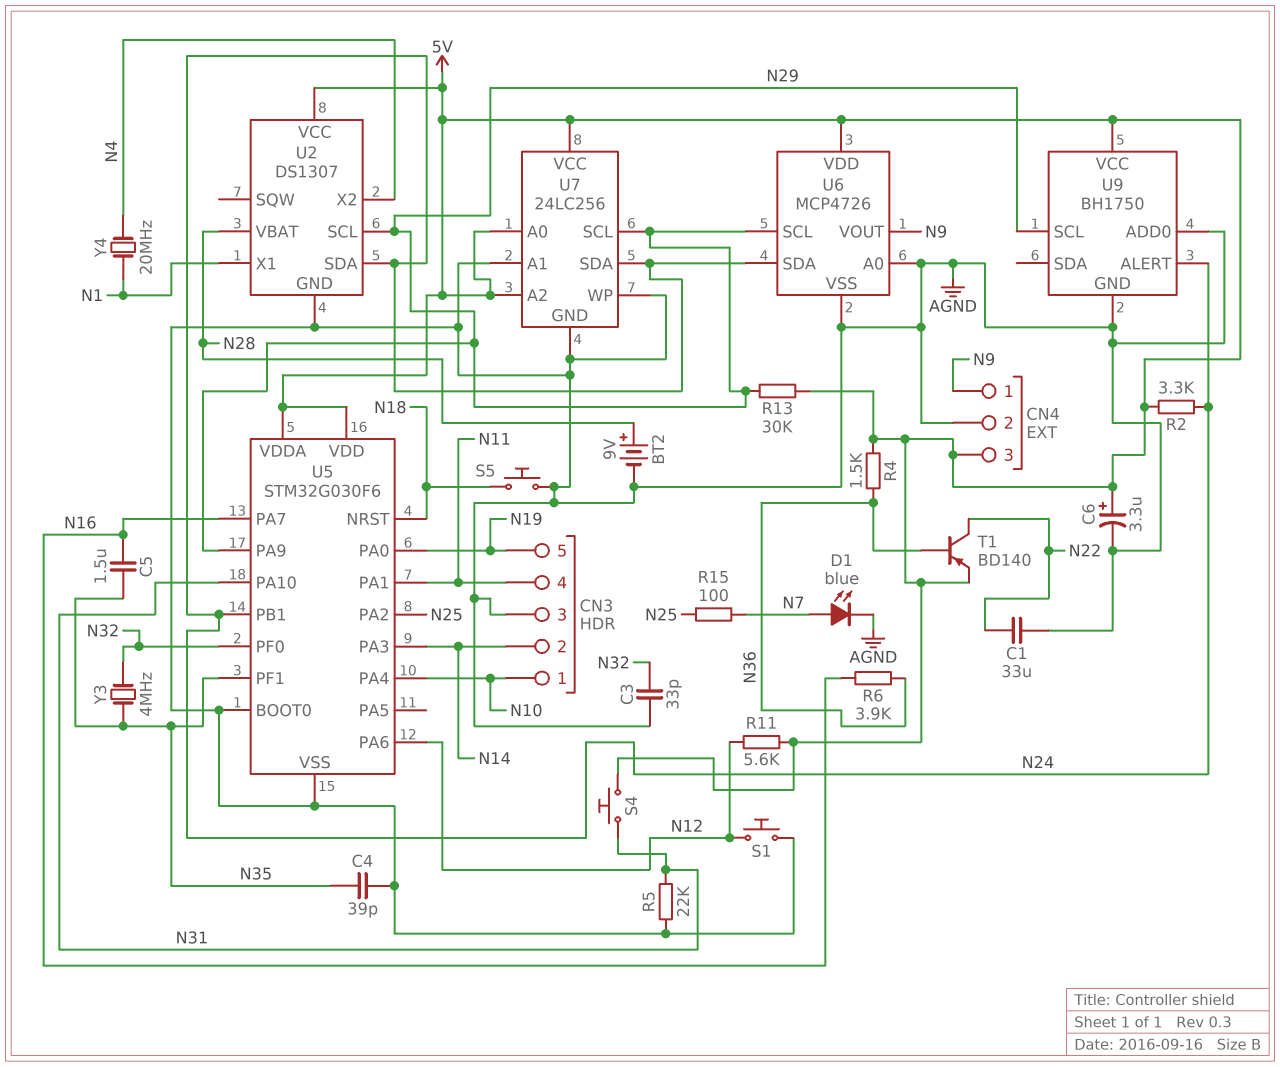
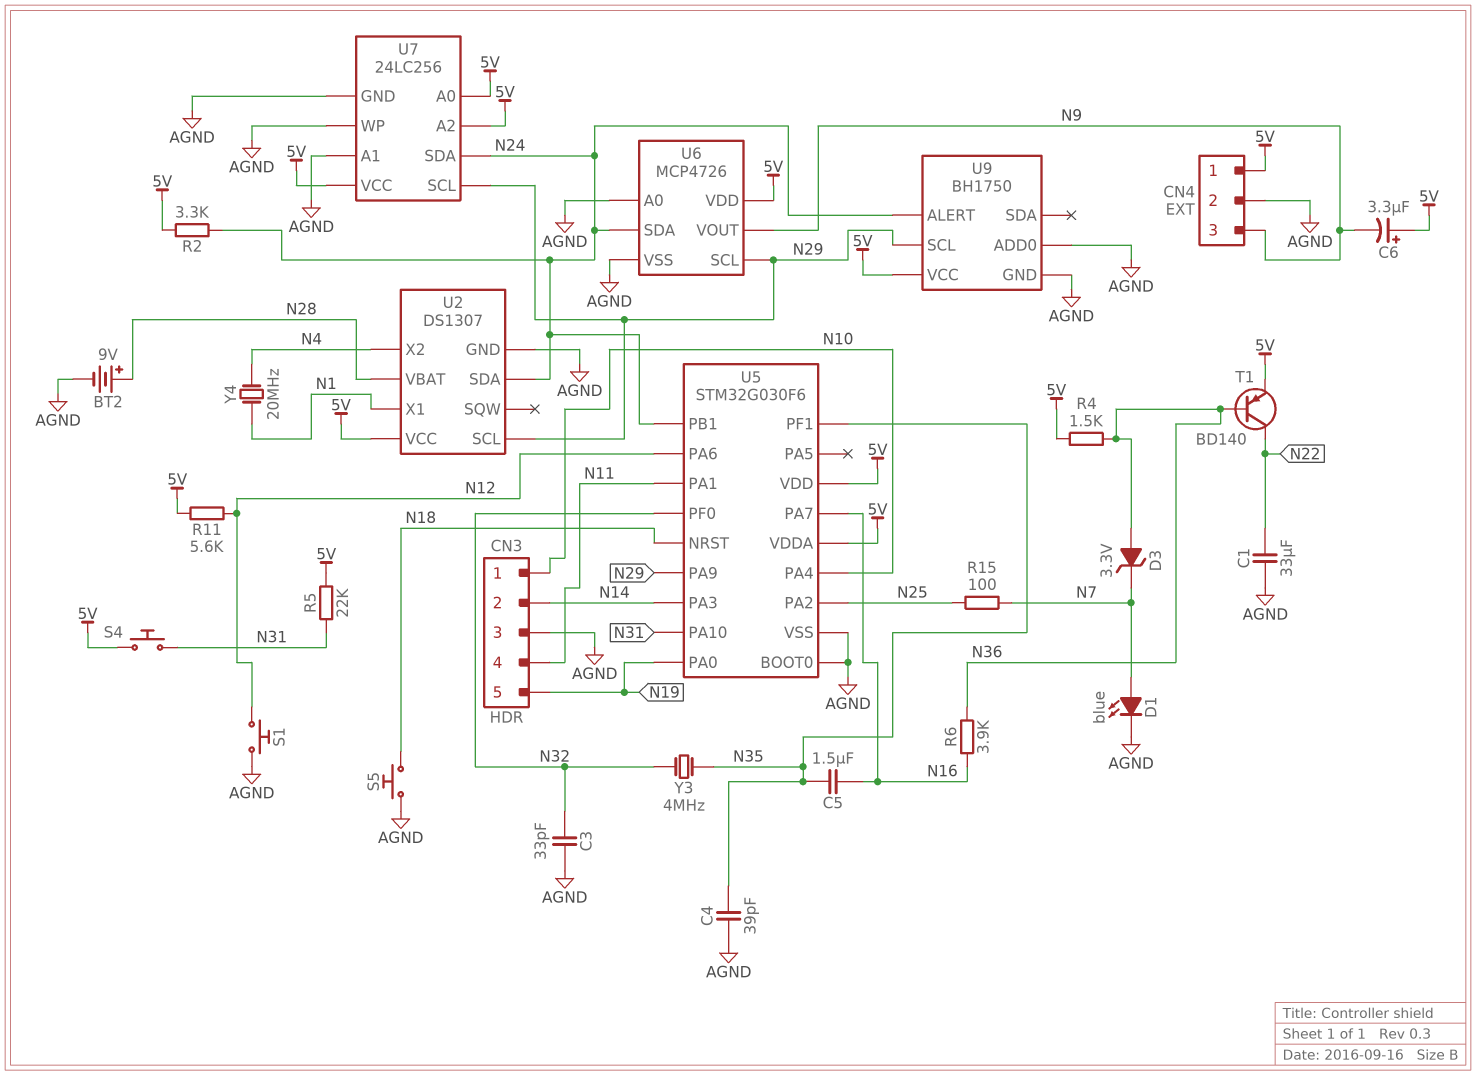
C6: 3.3uF (plus 5V, minus AGND) -> 3.3uF (plus 5V, minus N9)
CN4 pin 1: N9 -> 5V
CN4 pin 3: 5V -> N9
D3: none -> zener 3.3V (A N36, K N7)
R5: 22k (AGND, N31) -> 22k (5V, N31)
R13: 30k (5V, N29) -> none

